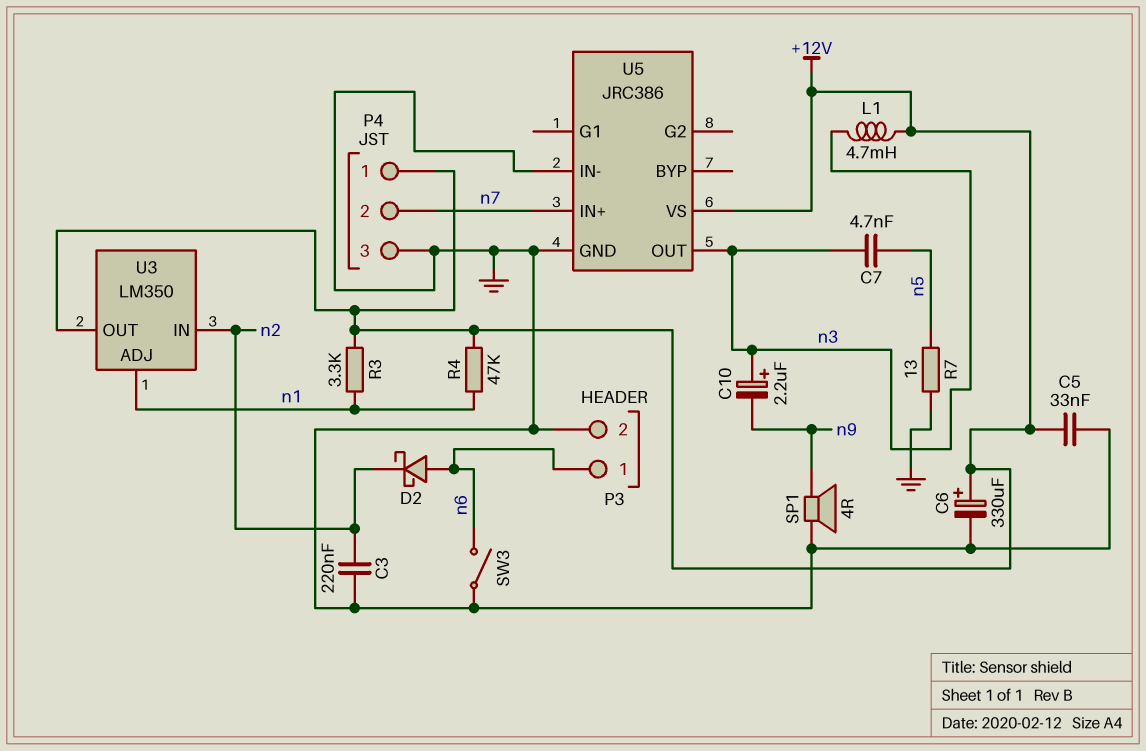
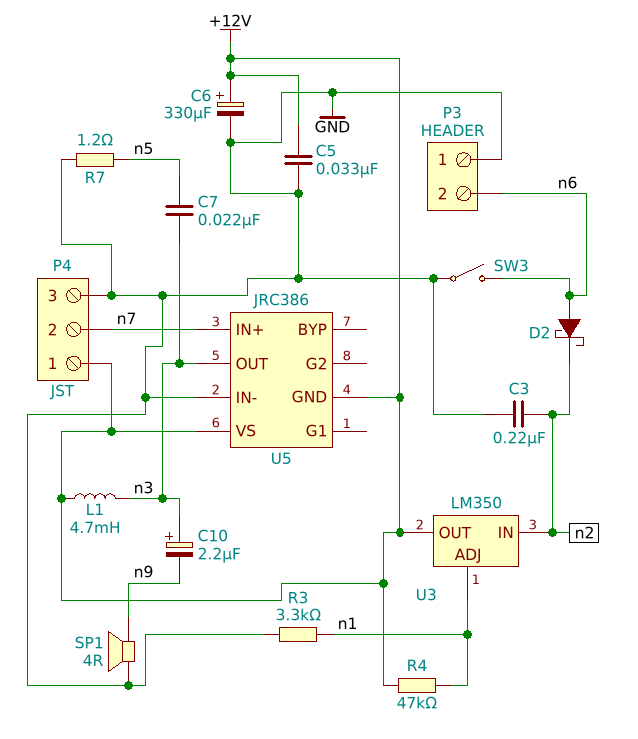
C7: 4.7nF (n3, n5) -> 22nF (n3, n5)
P3 pin 1: n6 -> GND
P3 pin 2: GND -> n6
R3: 3.3k (+12V, n1) -> 3.3k (GND, n1)
R7: 13 (GND, n5) -> 1.2 (GND, n5)
U5 pin GND: GND -> +12V

